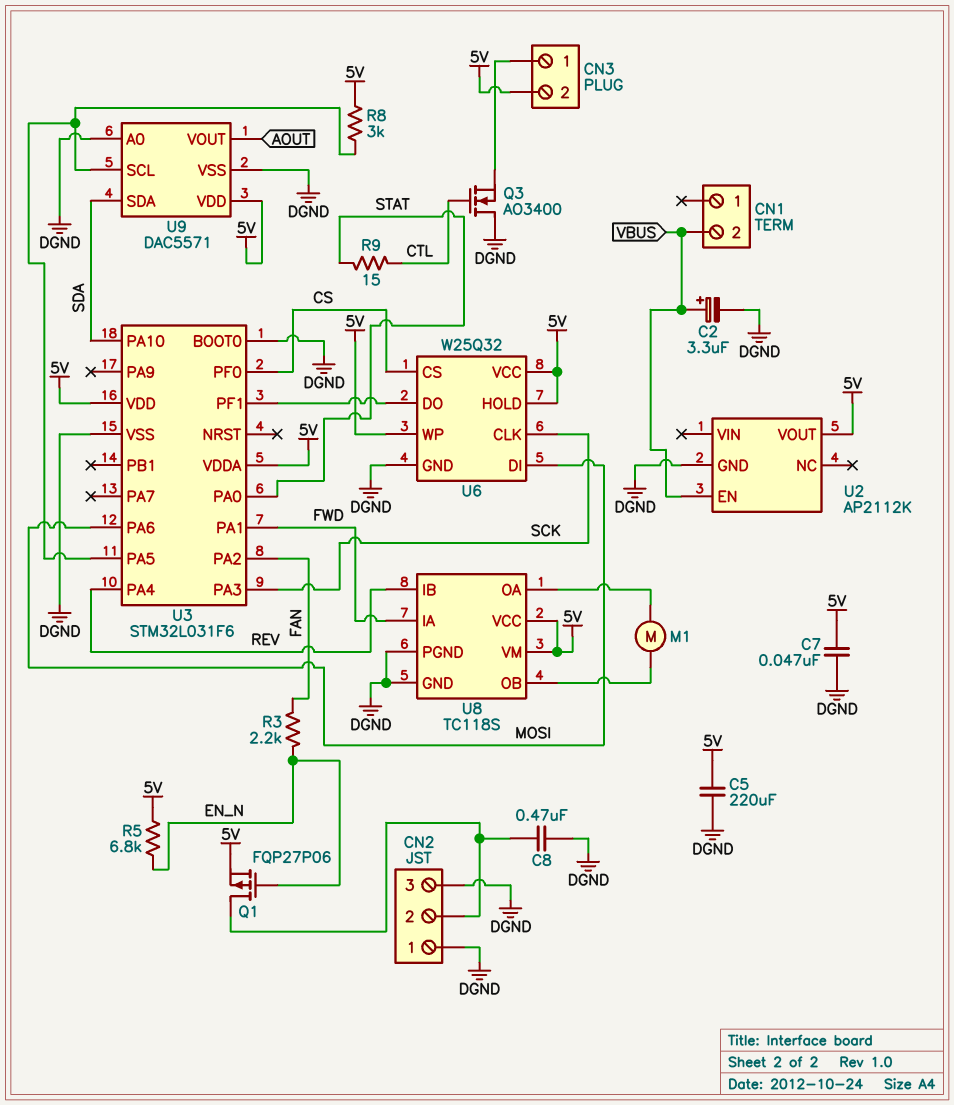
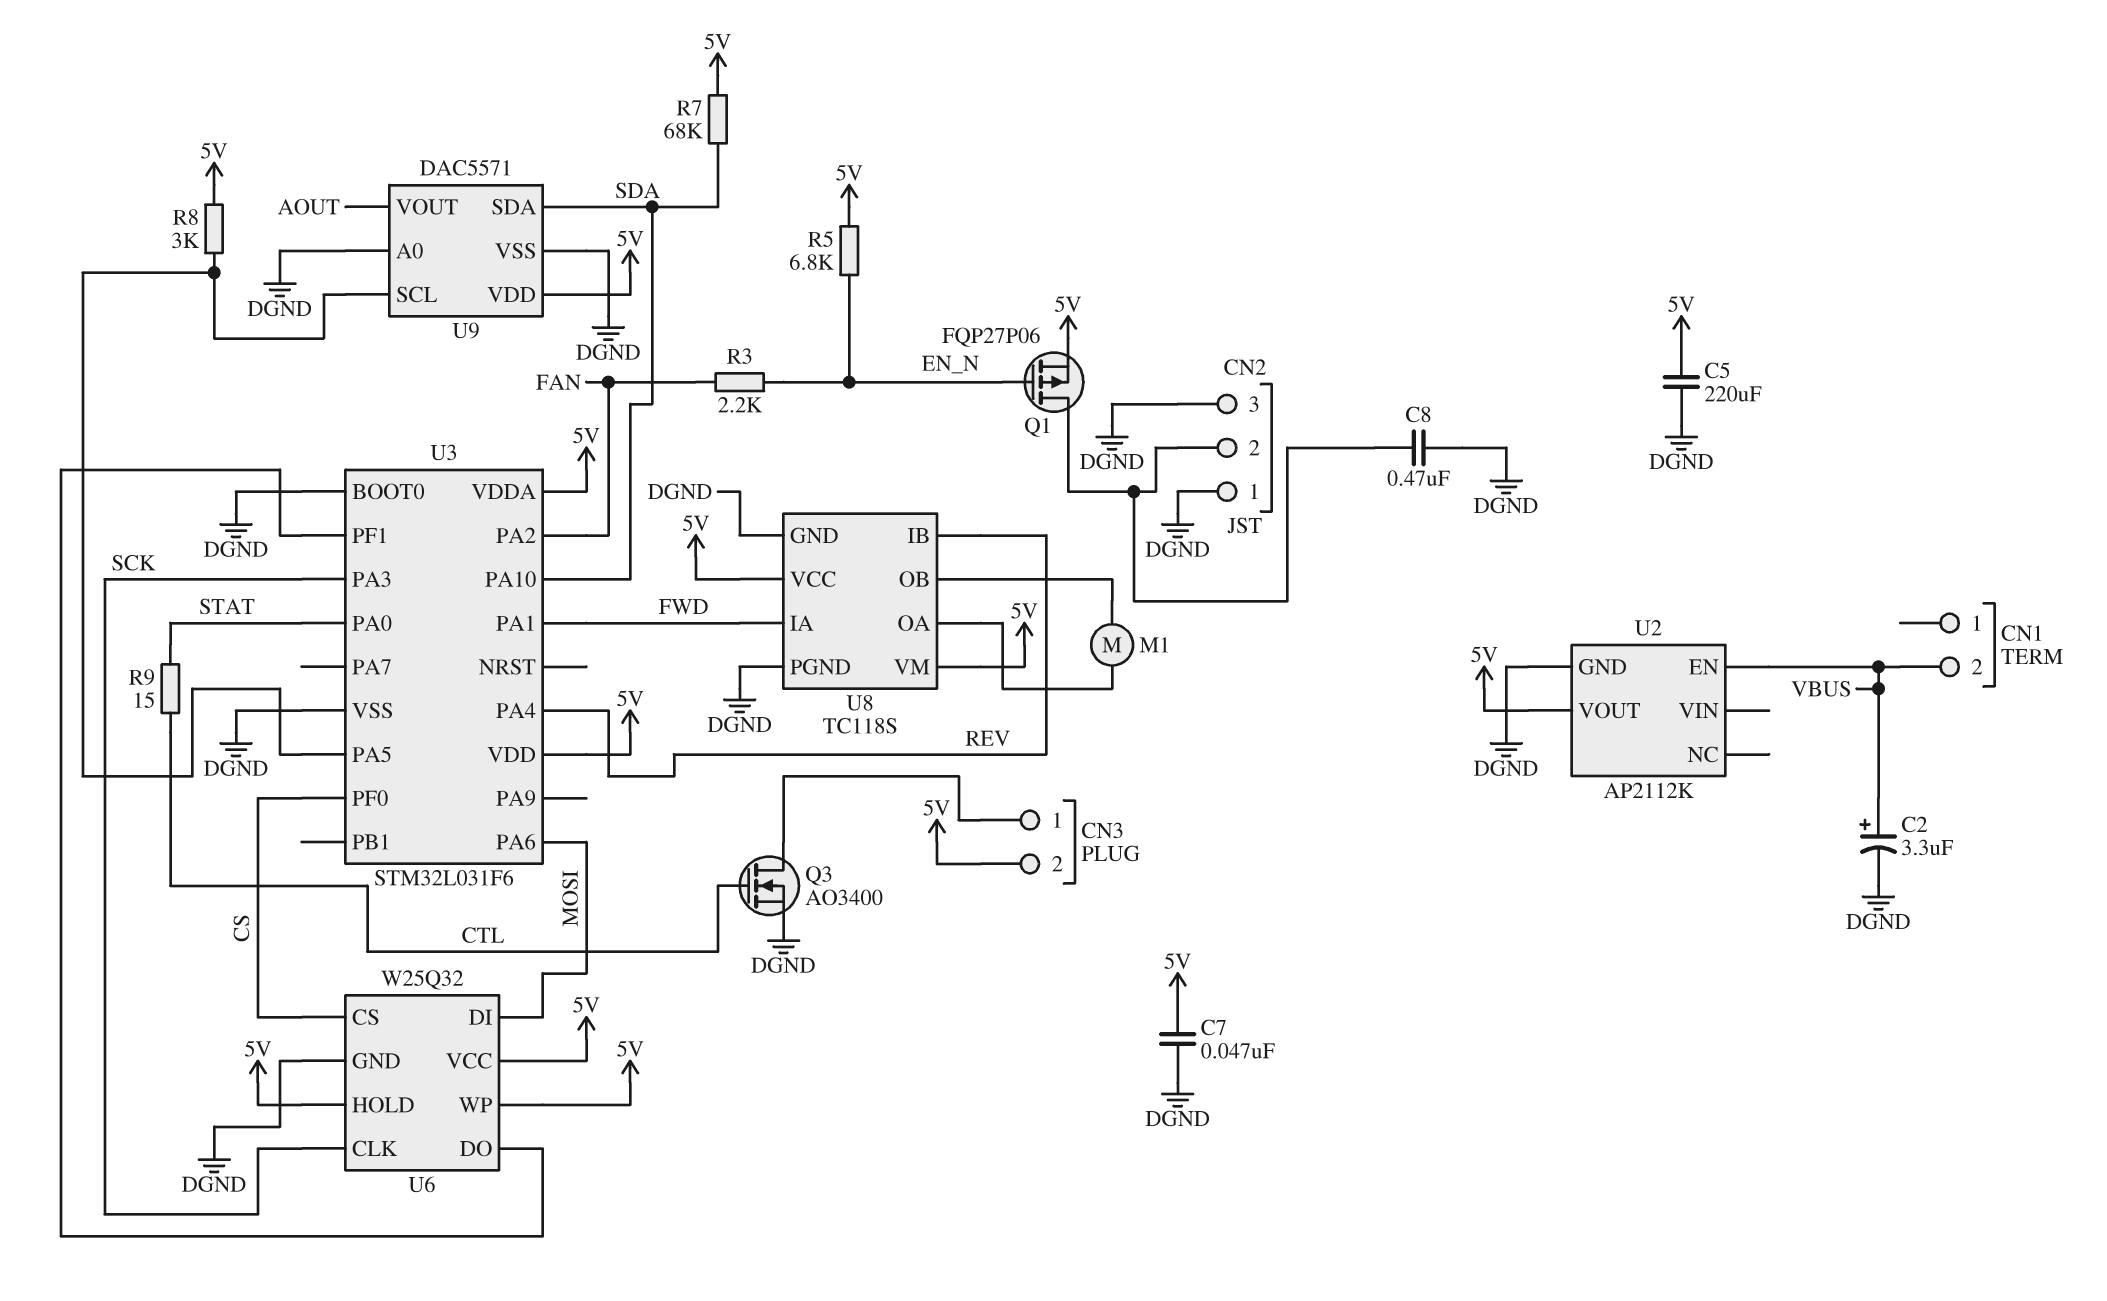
Q3: NMOS AO3400 (G CTL, D DGND, S CN3/1) -> NMOS AO3400 (G CTL, D CN3/1, S DGND)
R7: none -> 68k (5V, SDA)

